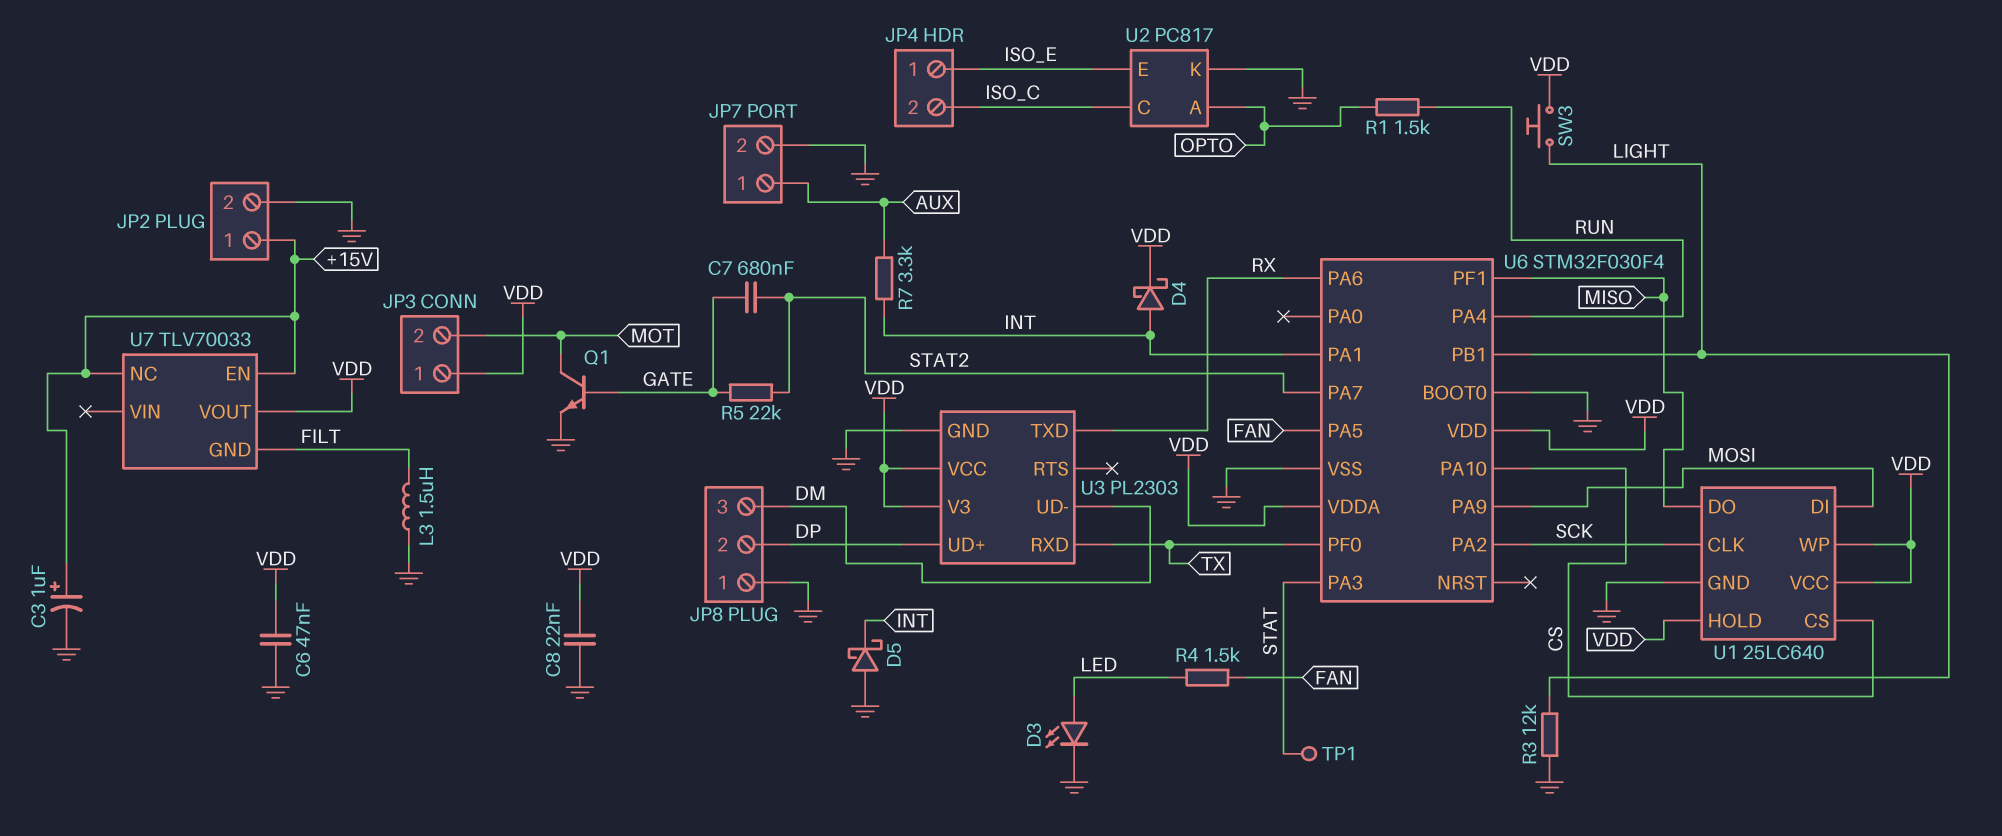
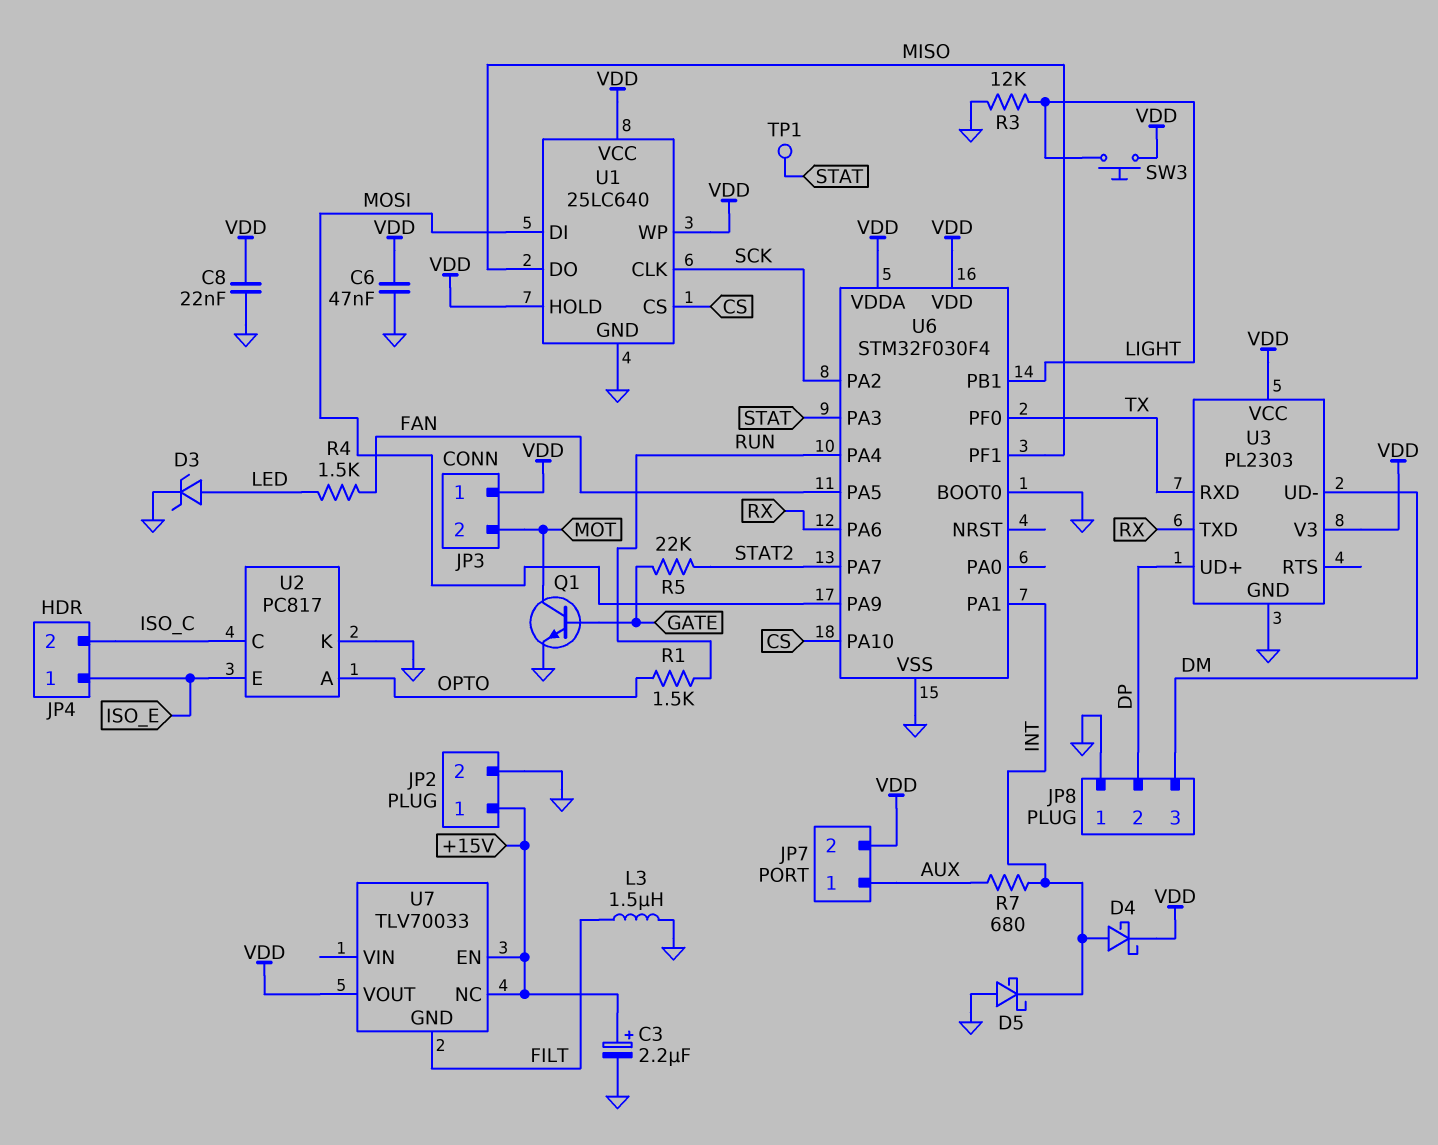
C3: 1uF (plus +15V, minus GND) -> 2.2uF (plus +15V, minus GND)
C7: 680nF (GATE, STAT2) -> none
D3: LED (A LED, K GND) -> zener (A LED, K GND)
JP7 pin 2: GND -> VDD
R7: 3.3k (AUX, INT) -> 680 (AUX, INT)

